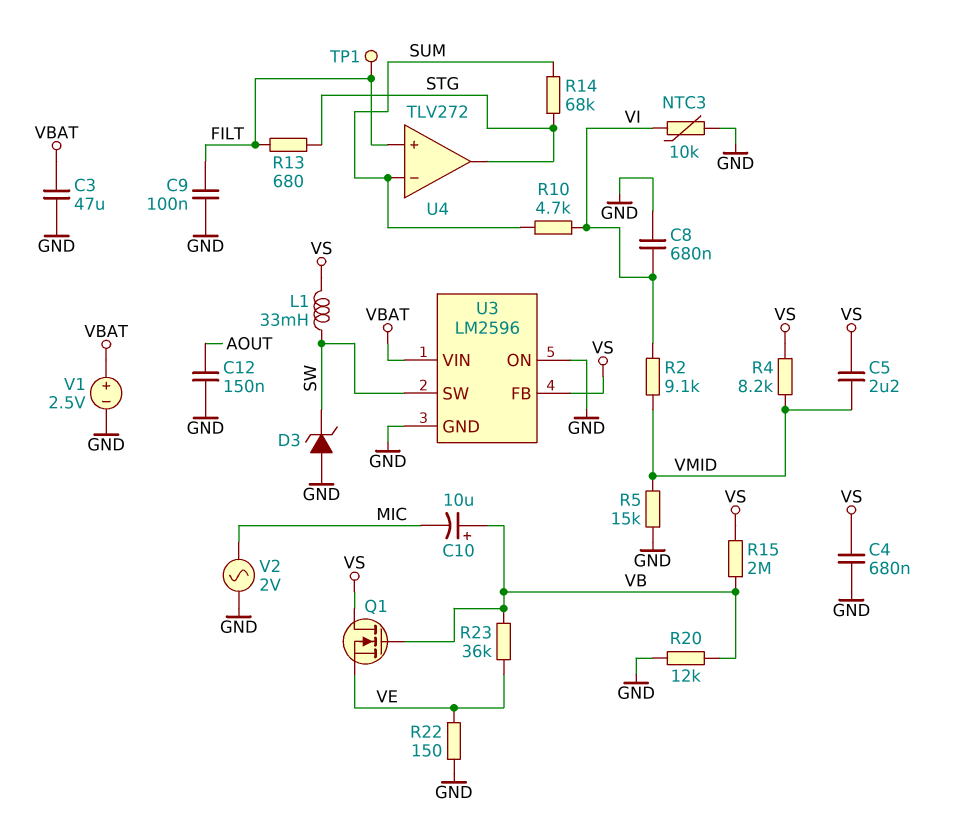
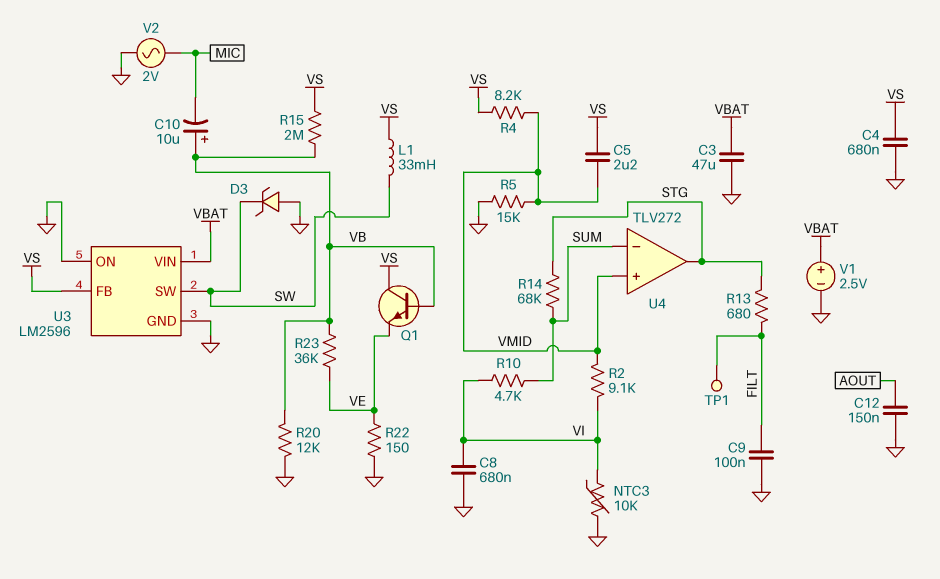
Q1: NMOS (G VB, D VS, S VE) -> NPN (B VB, C VS, E VE)
U4 pin in+: FILT -> VMID

